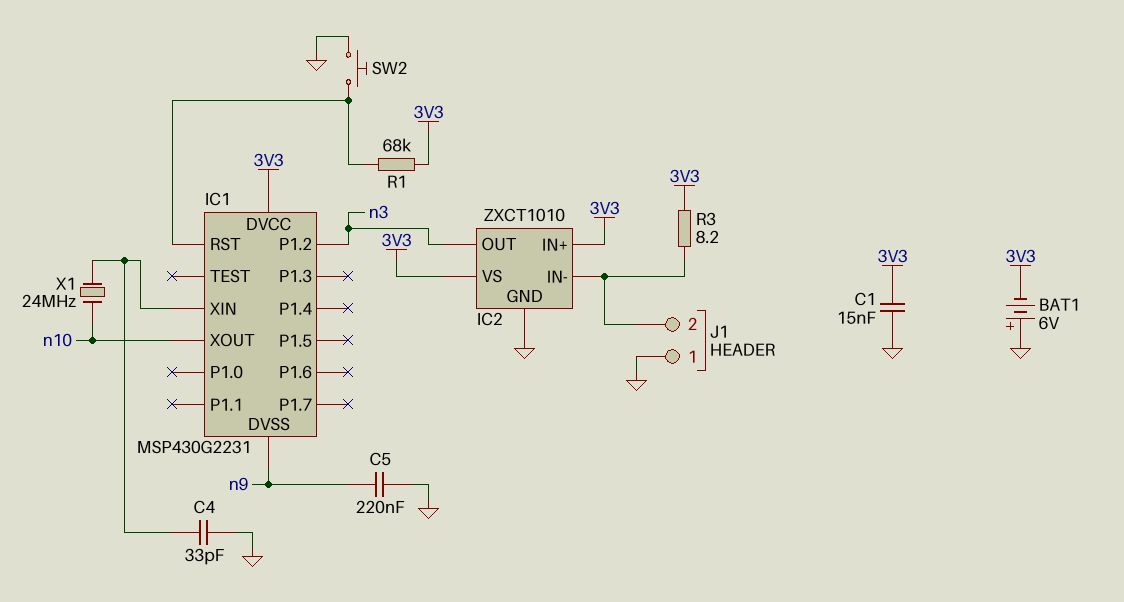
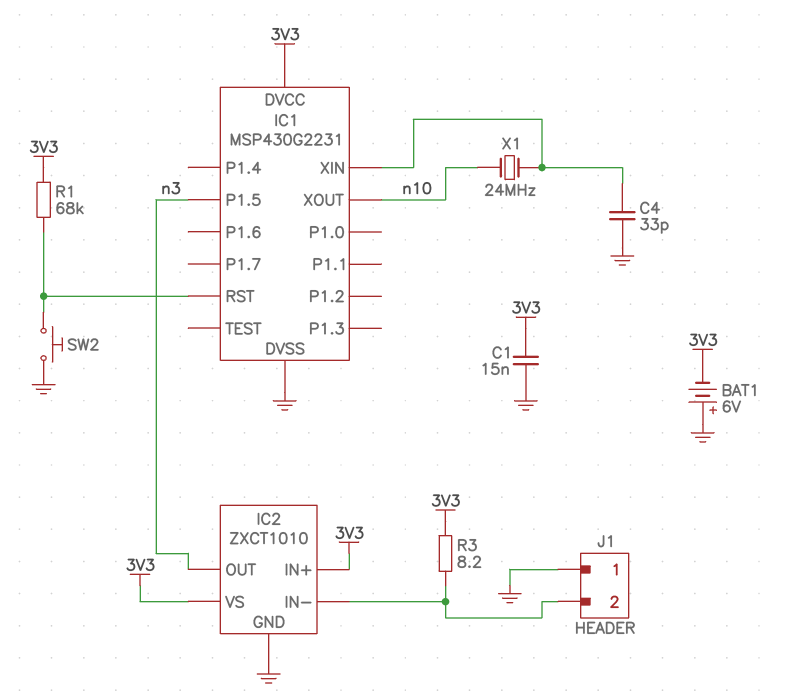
C5: 220nF (GND, n9) -> none
IC1 pin DVSS: n9 -> GND
IC1 pin P1.2: n3 -> none
IC1 pin P1.5: none -> n3

